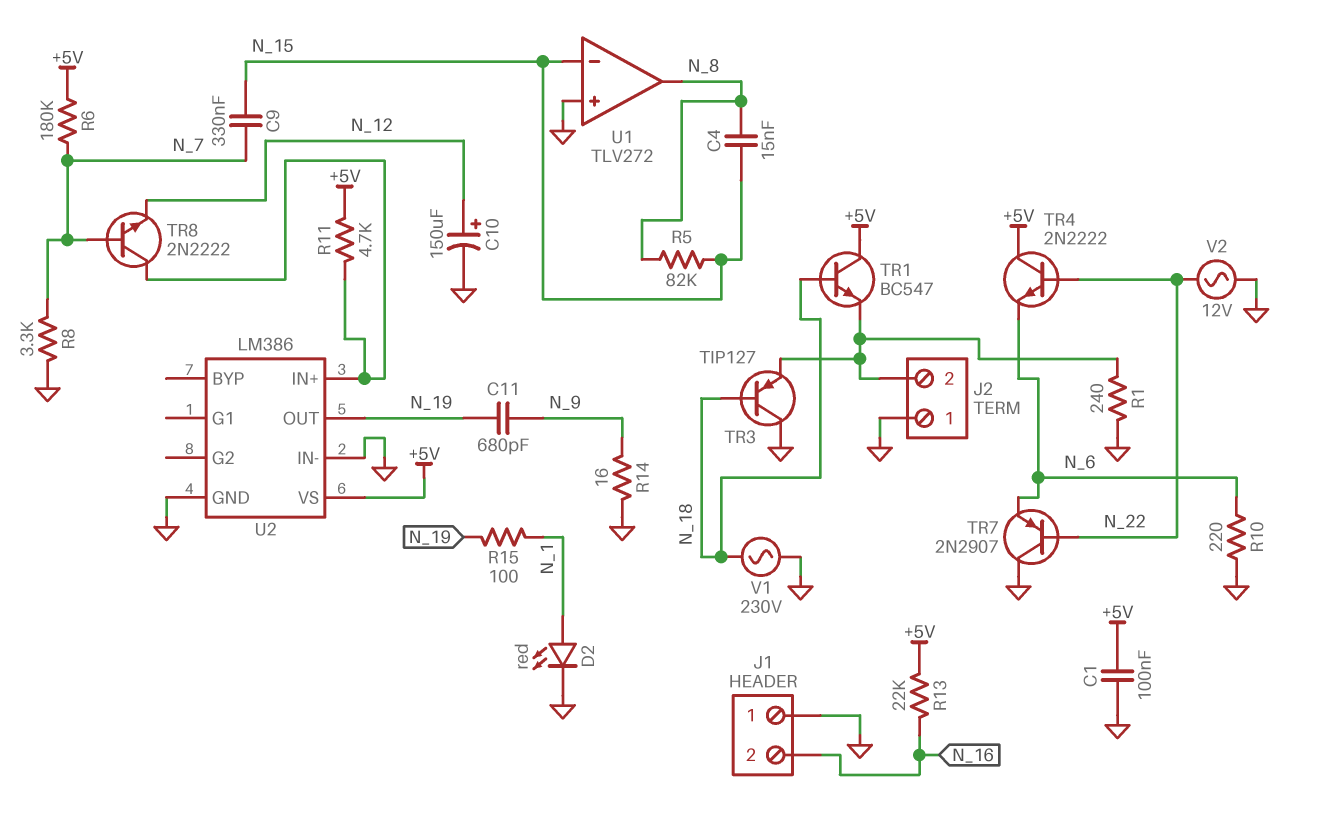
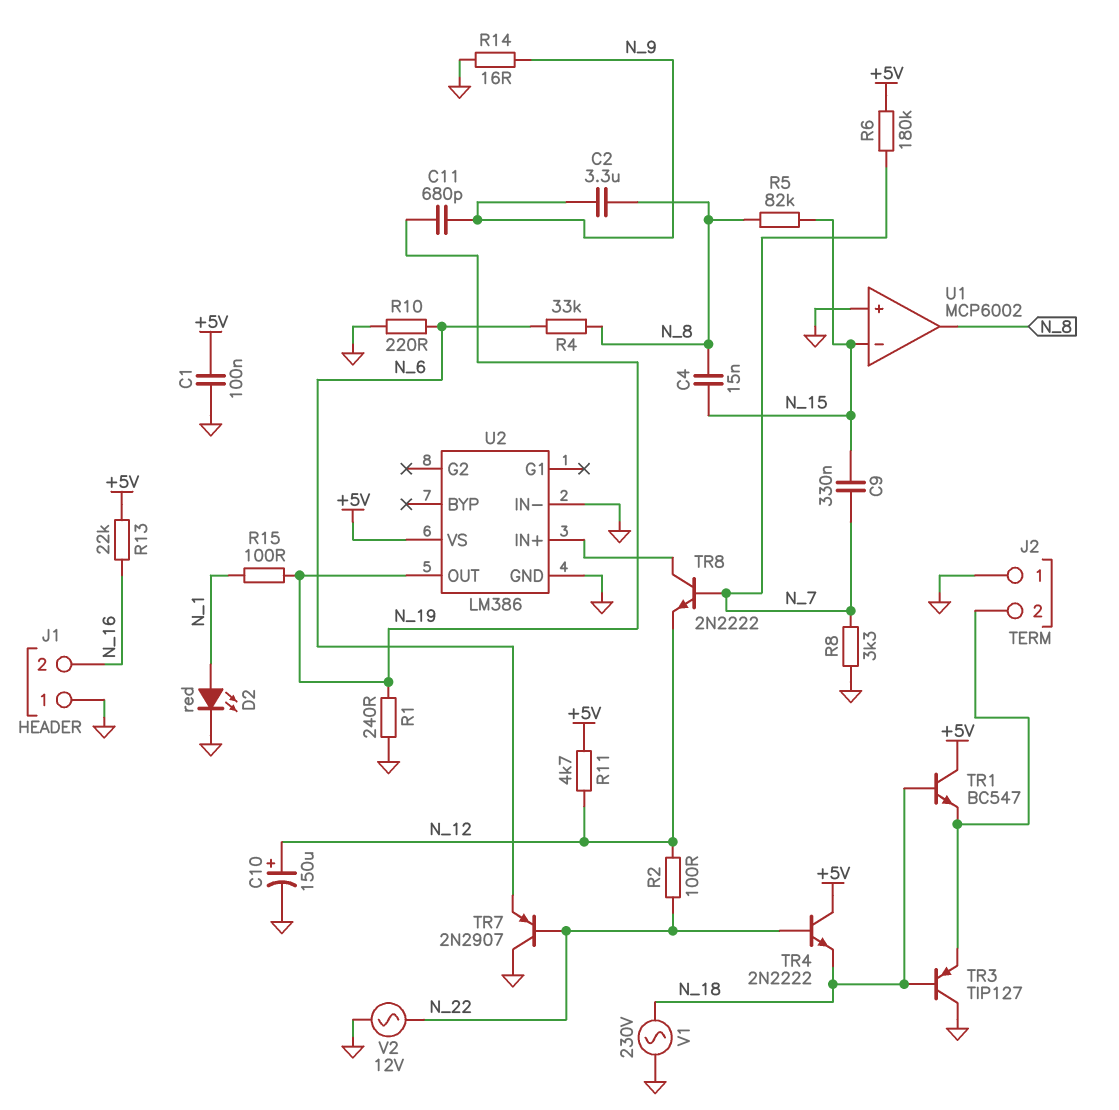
C2: none -> 3.3uF (N_8, N_9)
R1: 240 (GND, J2/2) -> 240 (GND, N_19)
R2: none -> 100 (N_12, N_22)
R4: none -> 33k (N_6, N_8)
R11: 4.7k (+5V, U2/IN+) -> 4.7k (+5V, N_12)
TR4: NPN 2N2222 (B N_22, C +5V, E N_6) -> NPN 2N2222 (B N_22, C +5V, E N_18)
U1: TLV272 -> MCP6002

